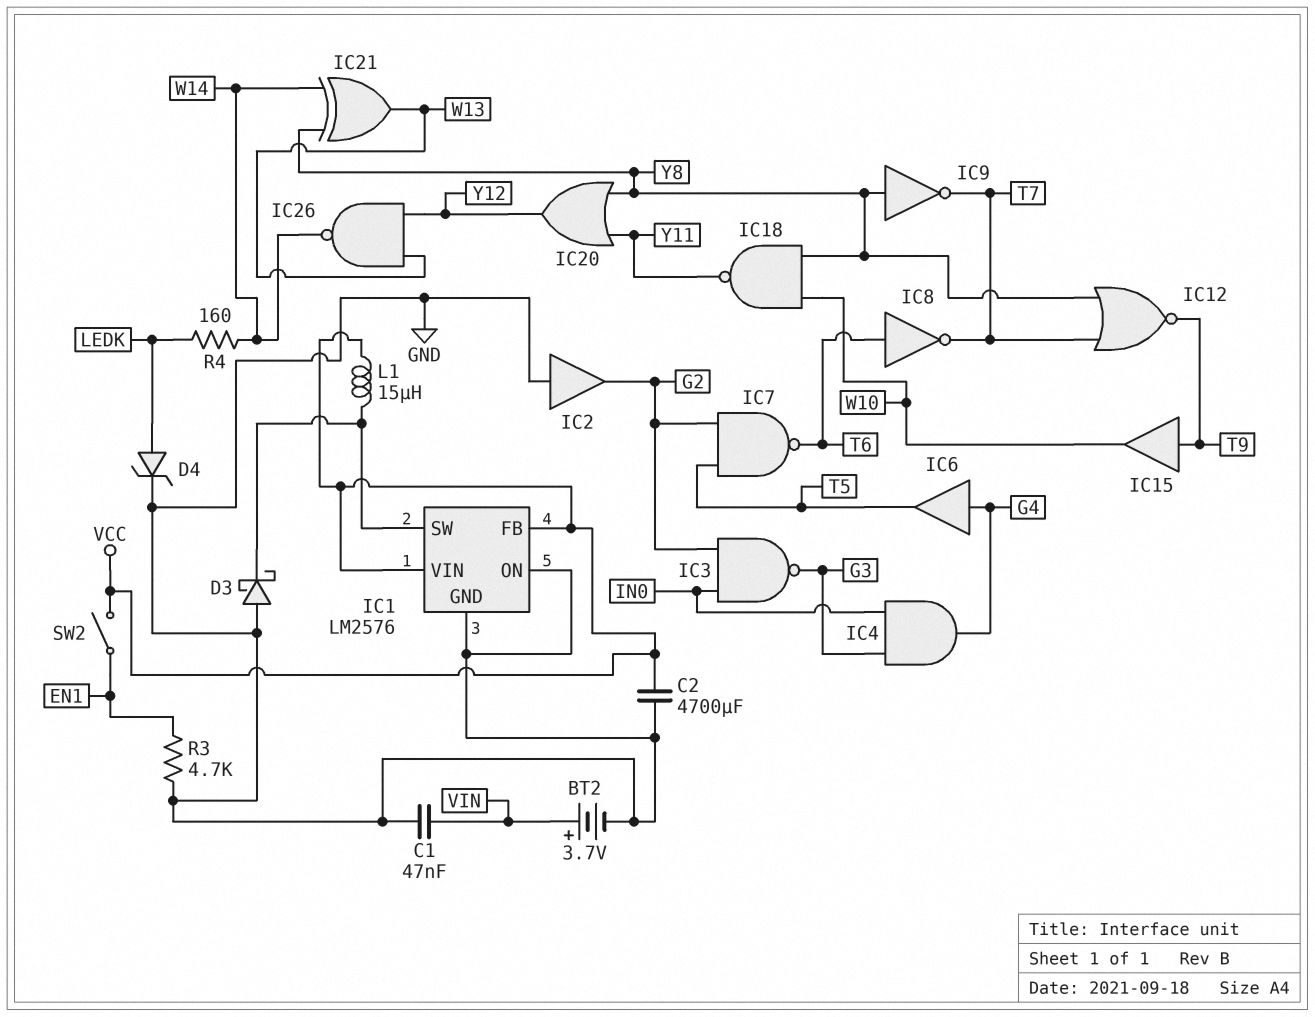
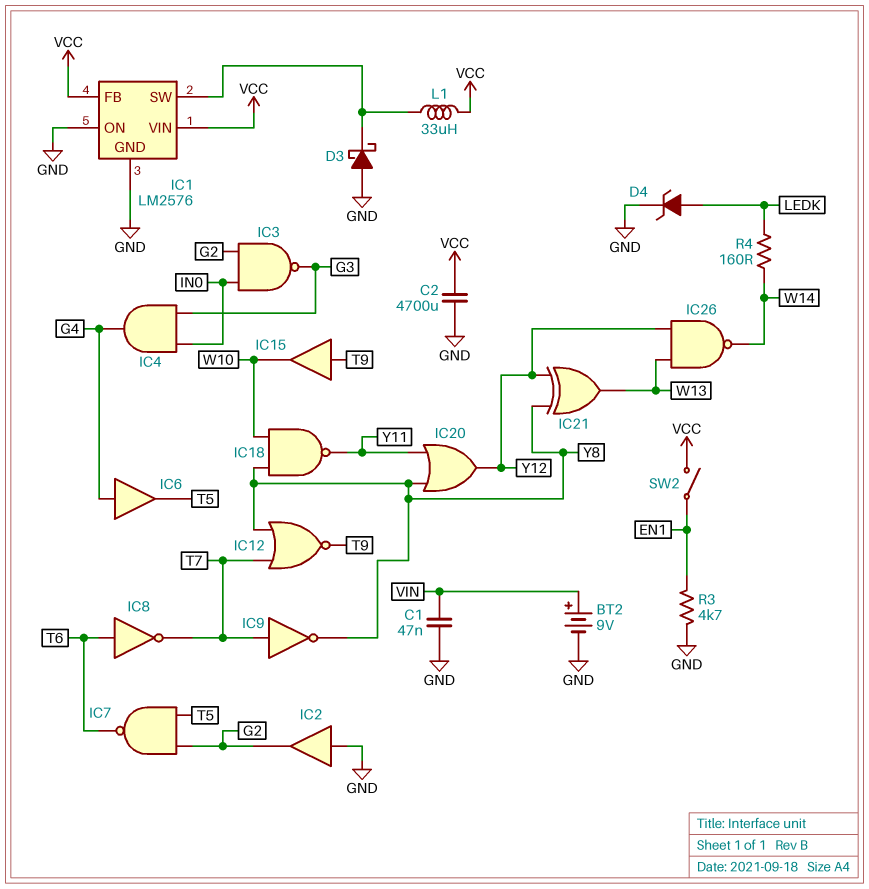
BT2: 3.7V (plus VIN, minus GND) -> 9V (plus VIN, minus GND)
IC9: NOT (in Y8, out T7) -> NOT (in T7, out Y8)
IC21: XOR (in W14, in Y8, out W13) -> XOR (in Y8, in Y12, out W13)
L1: 15uH (IC1/SW, VCC) -> 33uH (IC1/SW, VCC)

